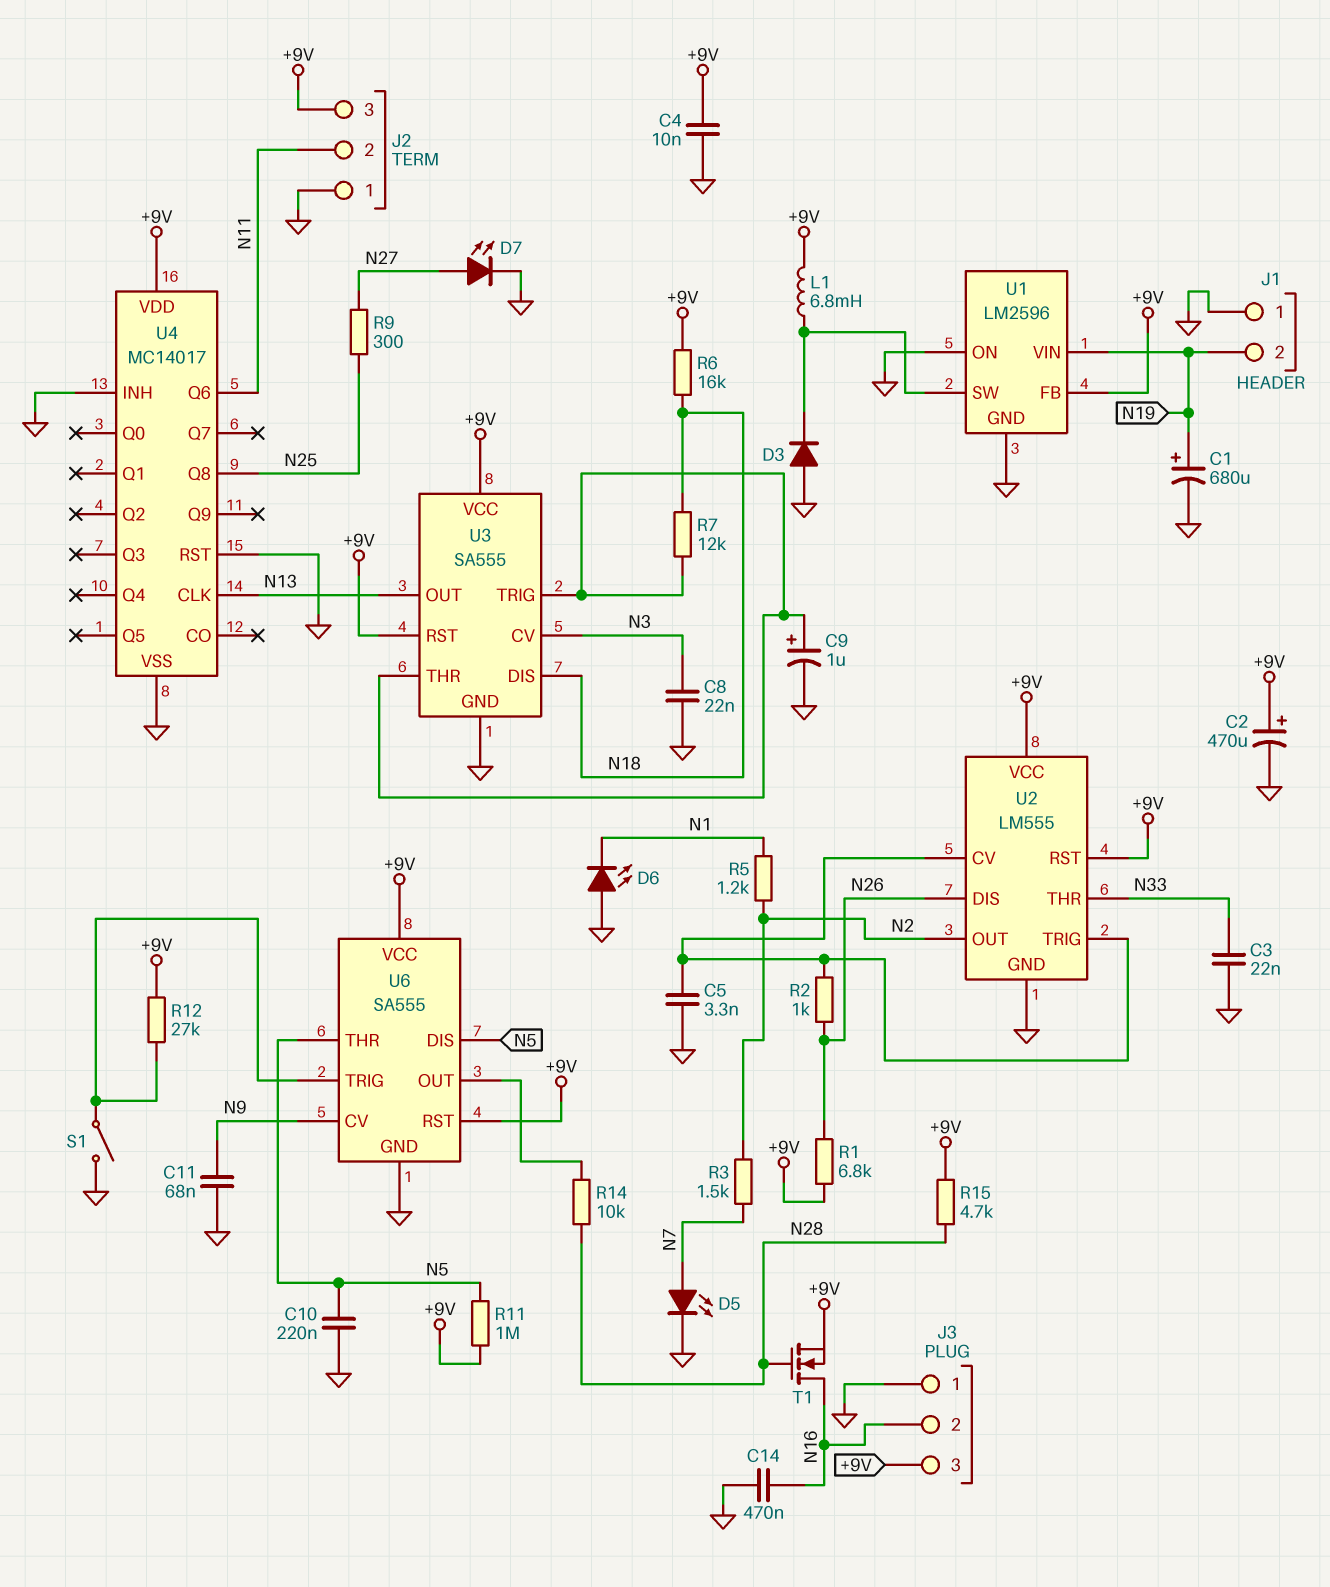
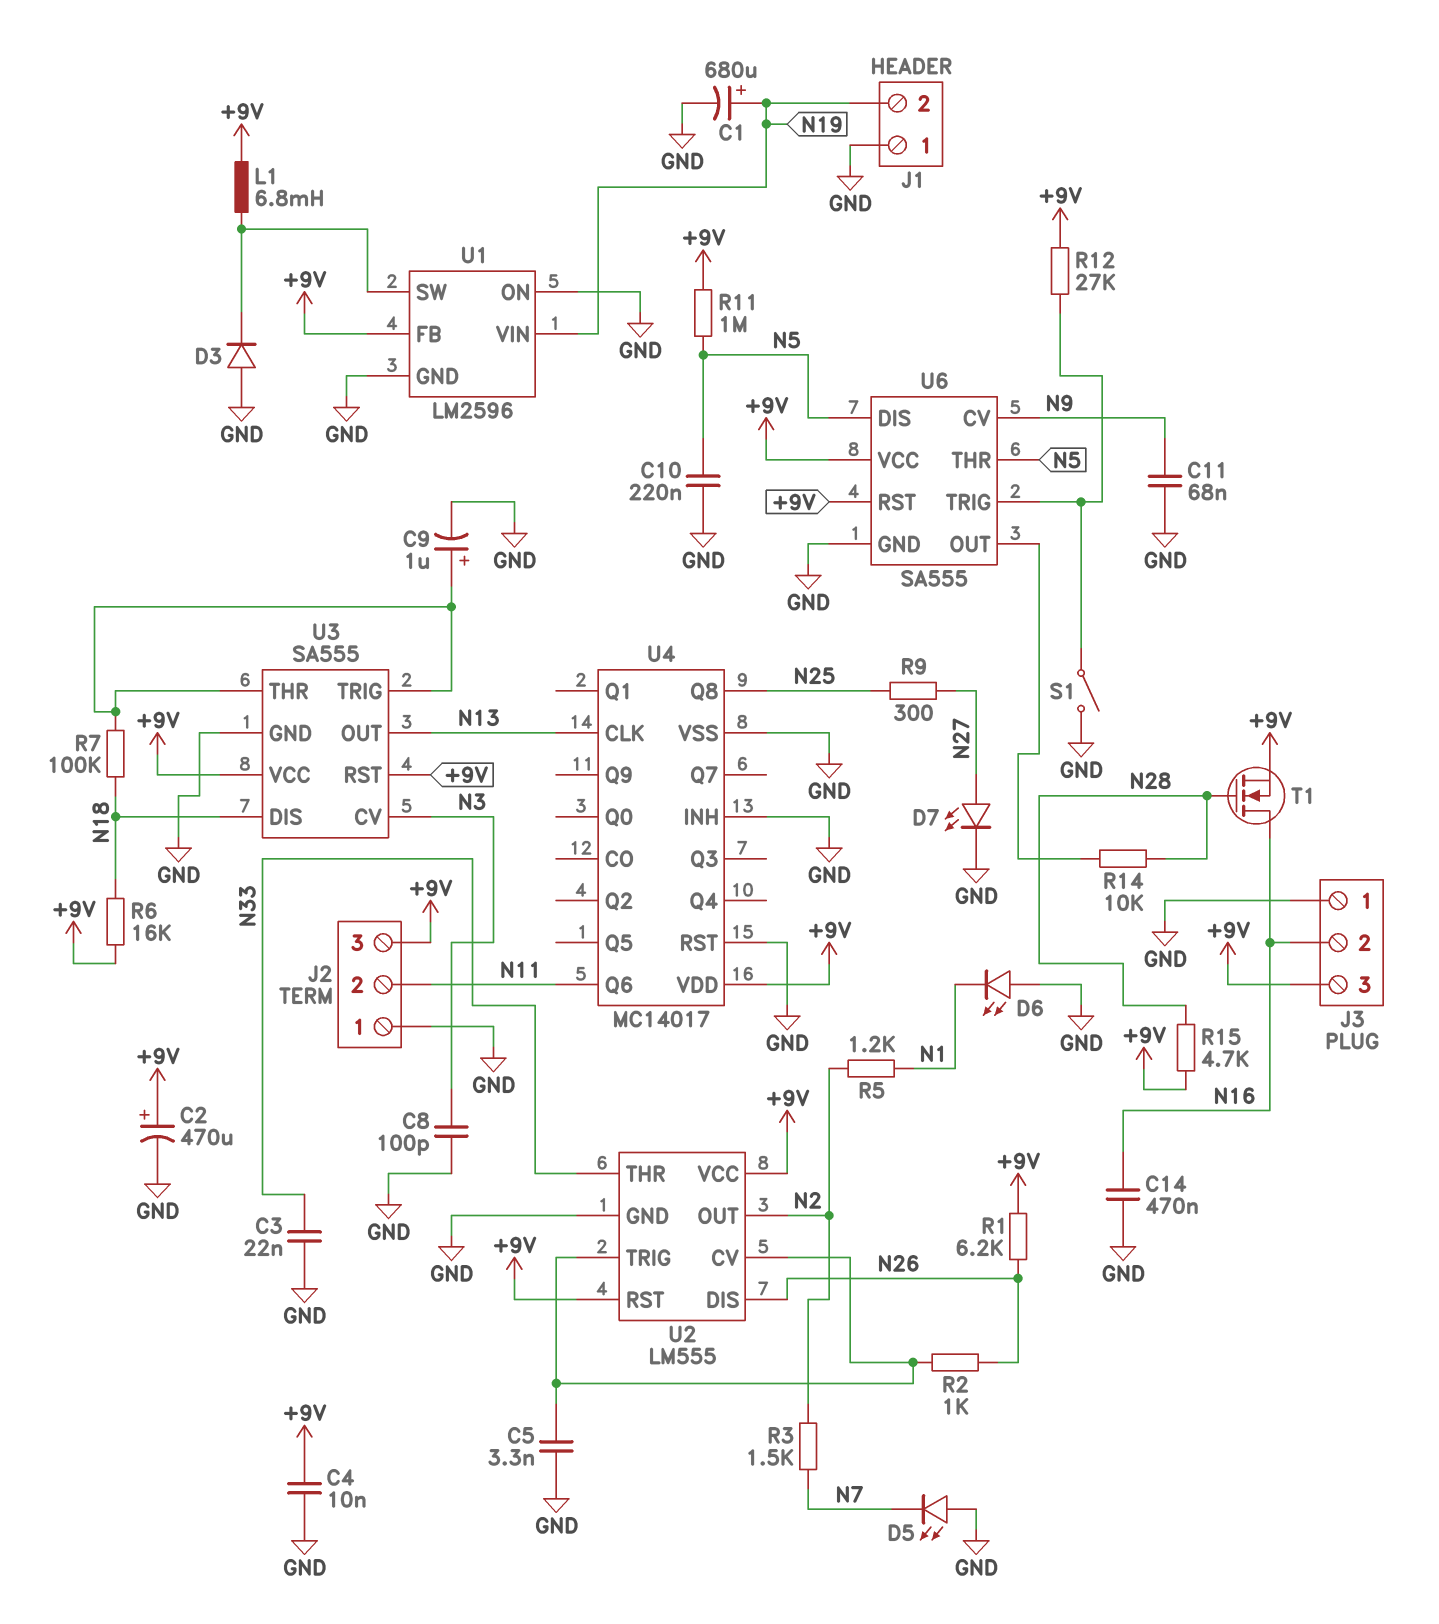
C8: 22nF (GND, N3) -> 100pF (GND, N3)
D5: LED (A N7, K GND) -> LED (A GND, K N7)
R1: 6.8k (+9V, N26) -> 6.2k (+9V, N26)
R7: 12k (N18, U3/THR) -> 100k (N18, U3/THR)

